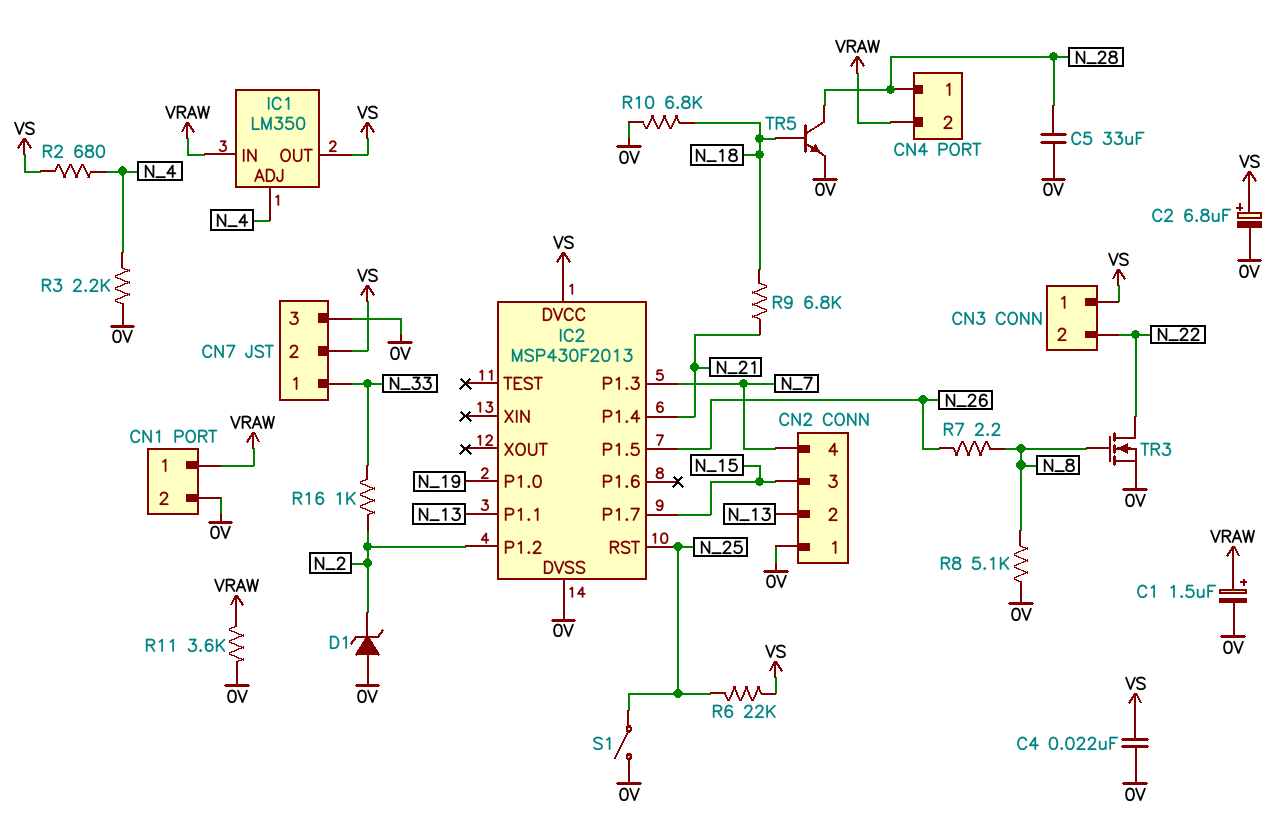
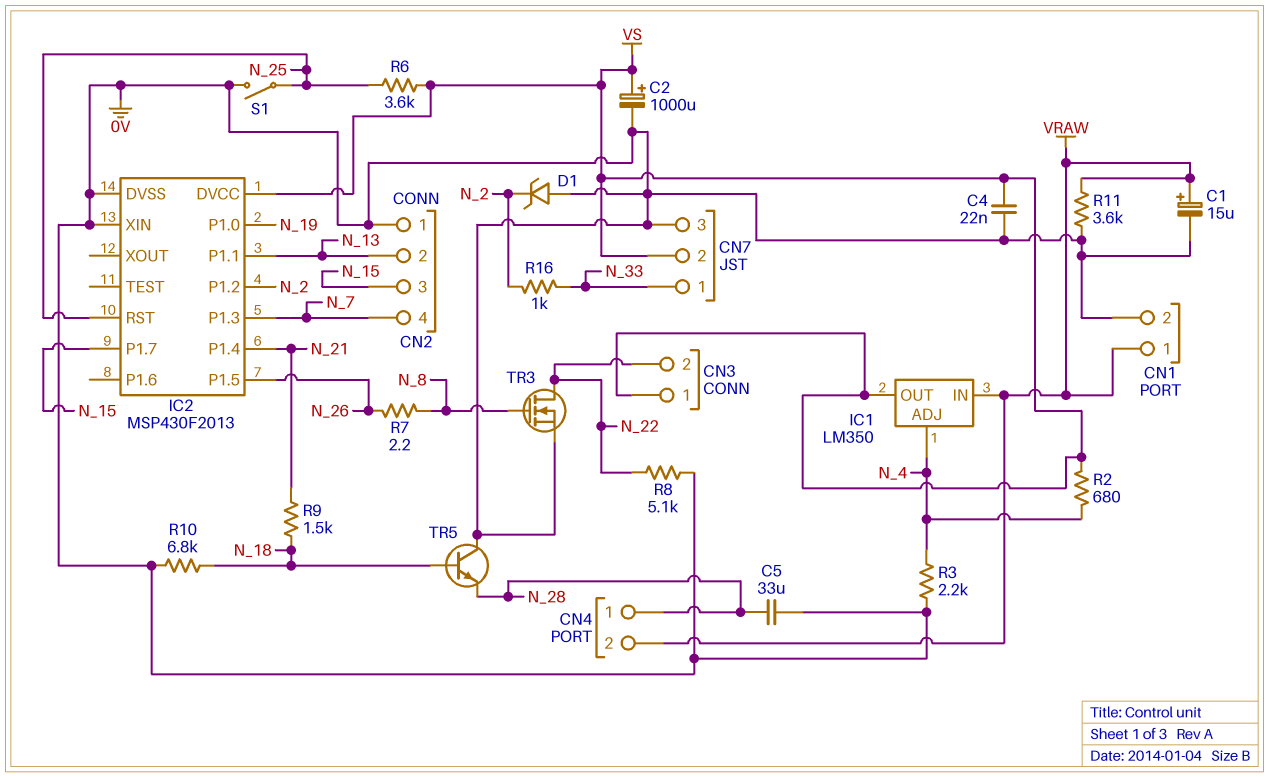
C1: 1.5uF (plus VRAW, minus 0V) -> 15uF (plus VRAW, minus 0V)
C2: 6.8uF (plus VS, minus 0V) -> 1000uF (plus VS, minus 0V)
IC2 pin XIN: none -> 0V
R6: 22k (N_25, VS) -> 3.6k (N_25, VS)
R8: 5.1k (0V, N_8) -> 5.1k (0V, N_22)
R9: 6.8k (N_18, N_21) -> 1.5k (N_18, N_21)
TR5: NPN (B N_18, C N_28, E 0V) -> NPN (B N_18, C 0V, E N_28)

